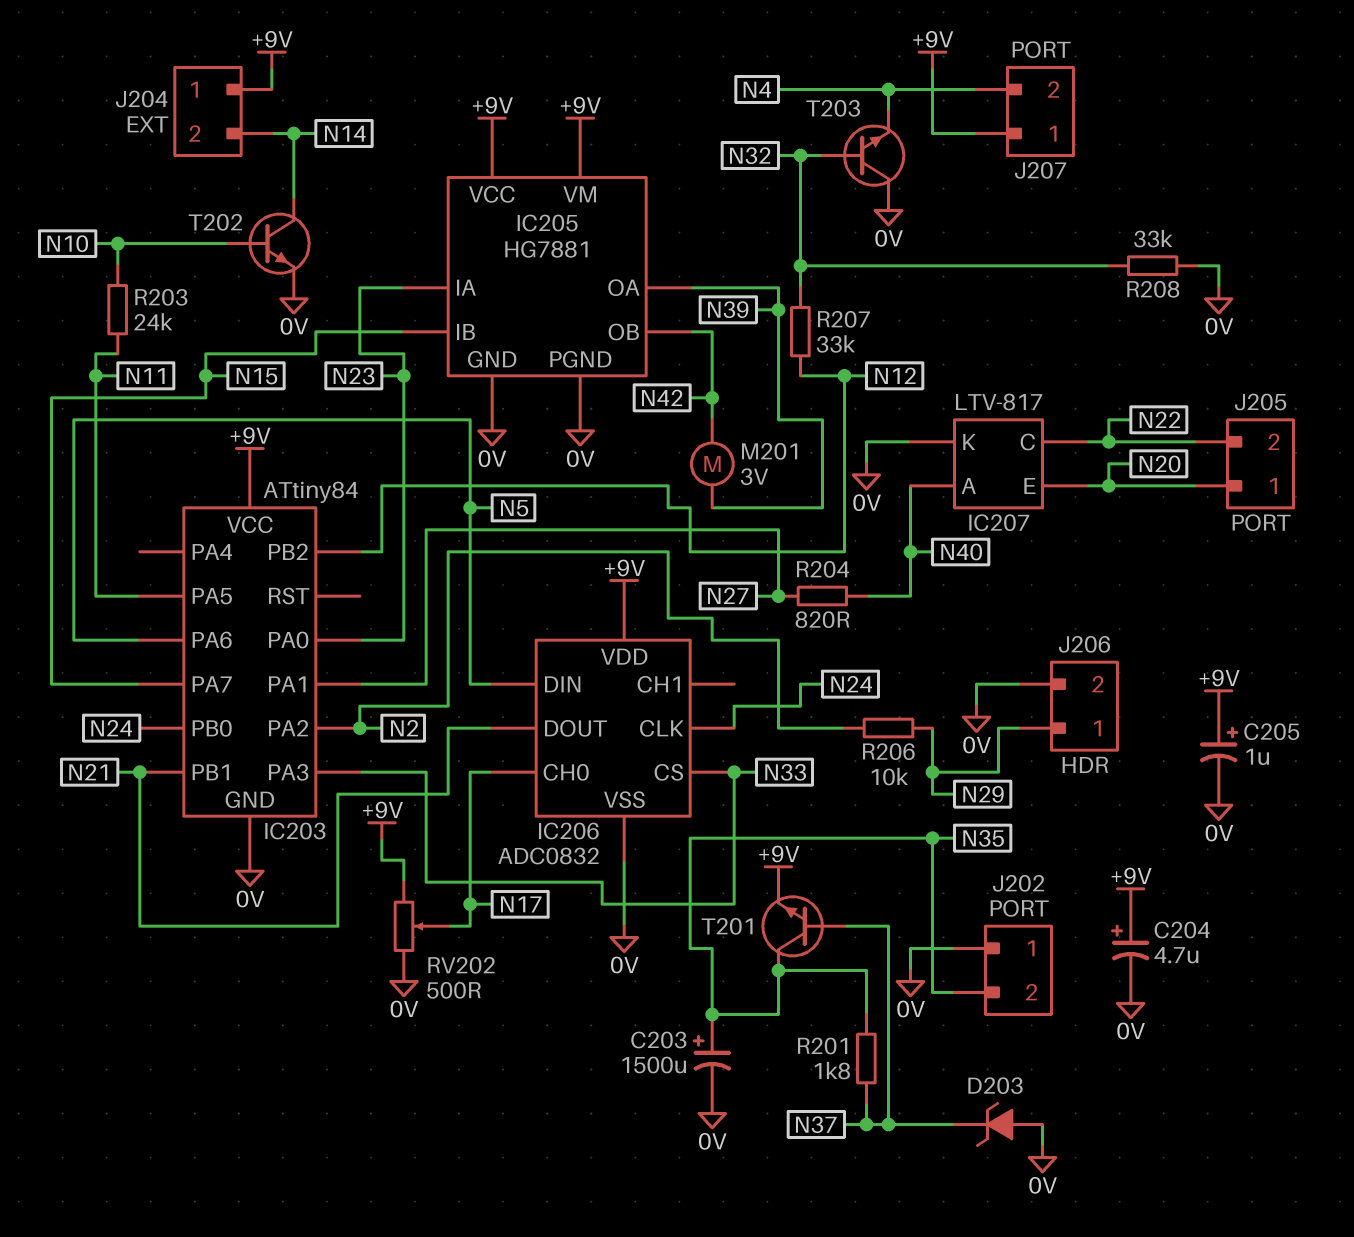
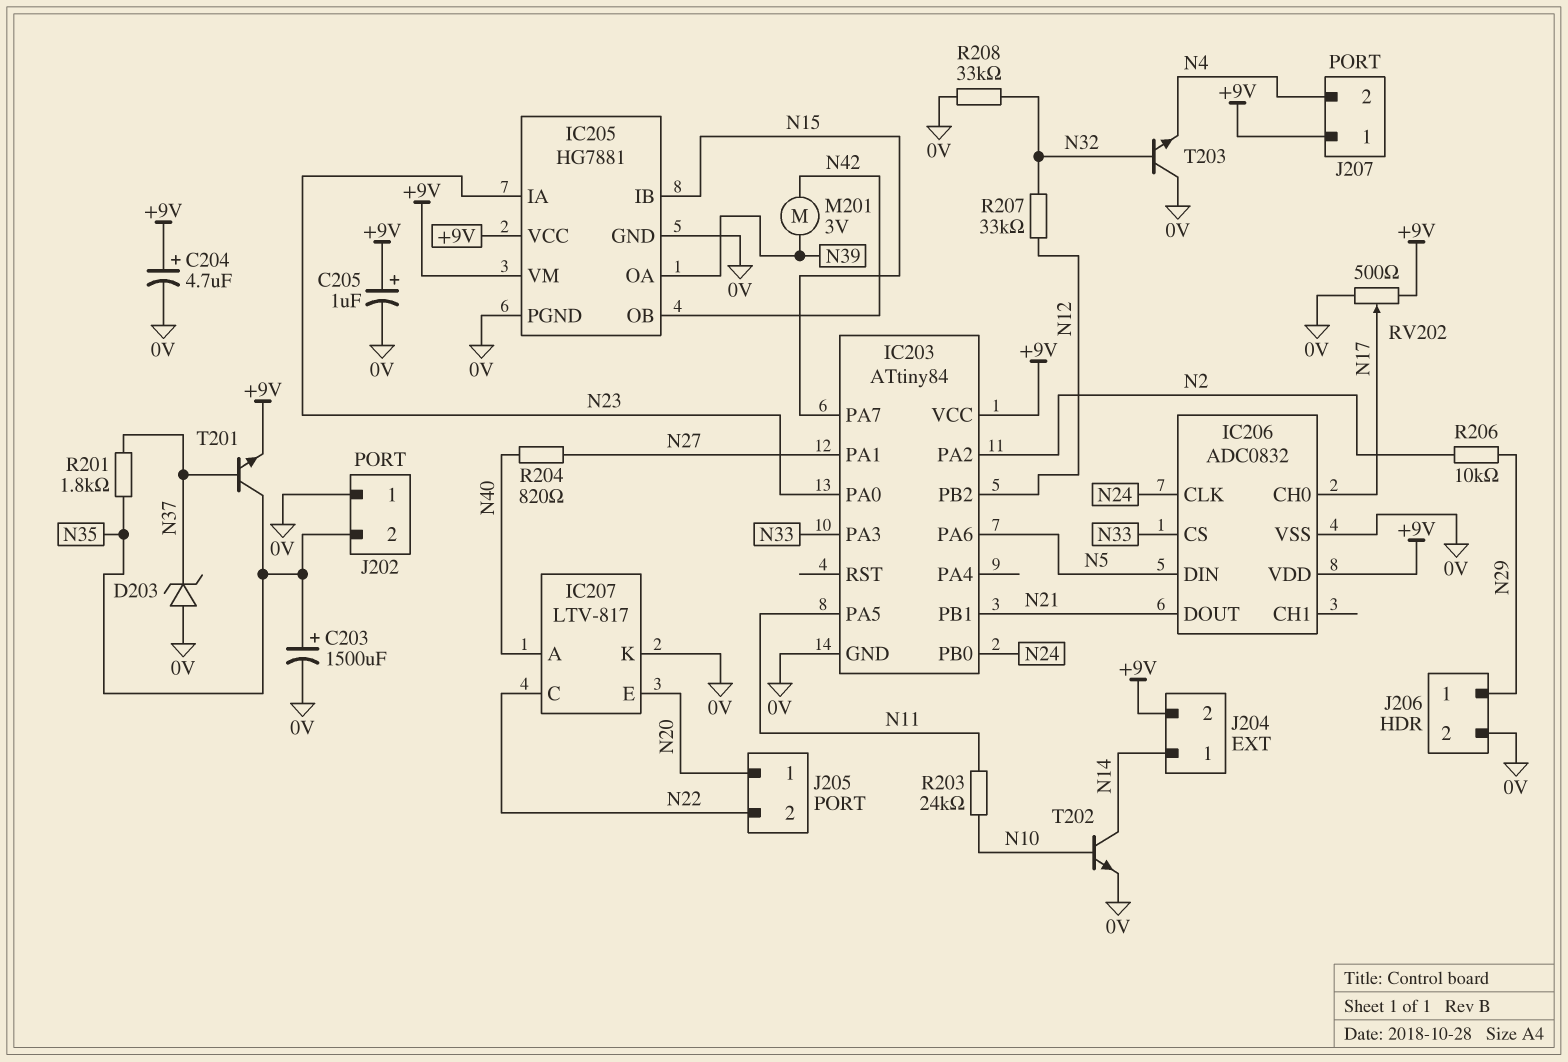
J204 pin 1: +9V -> N14
J204 pin 2: N14 -> +9V

